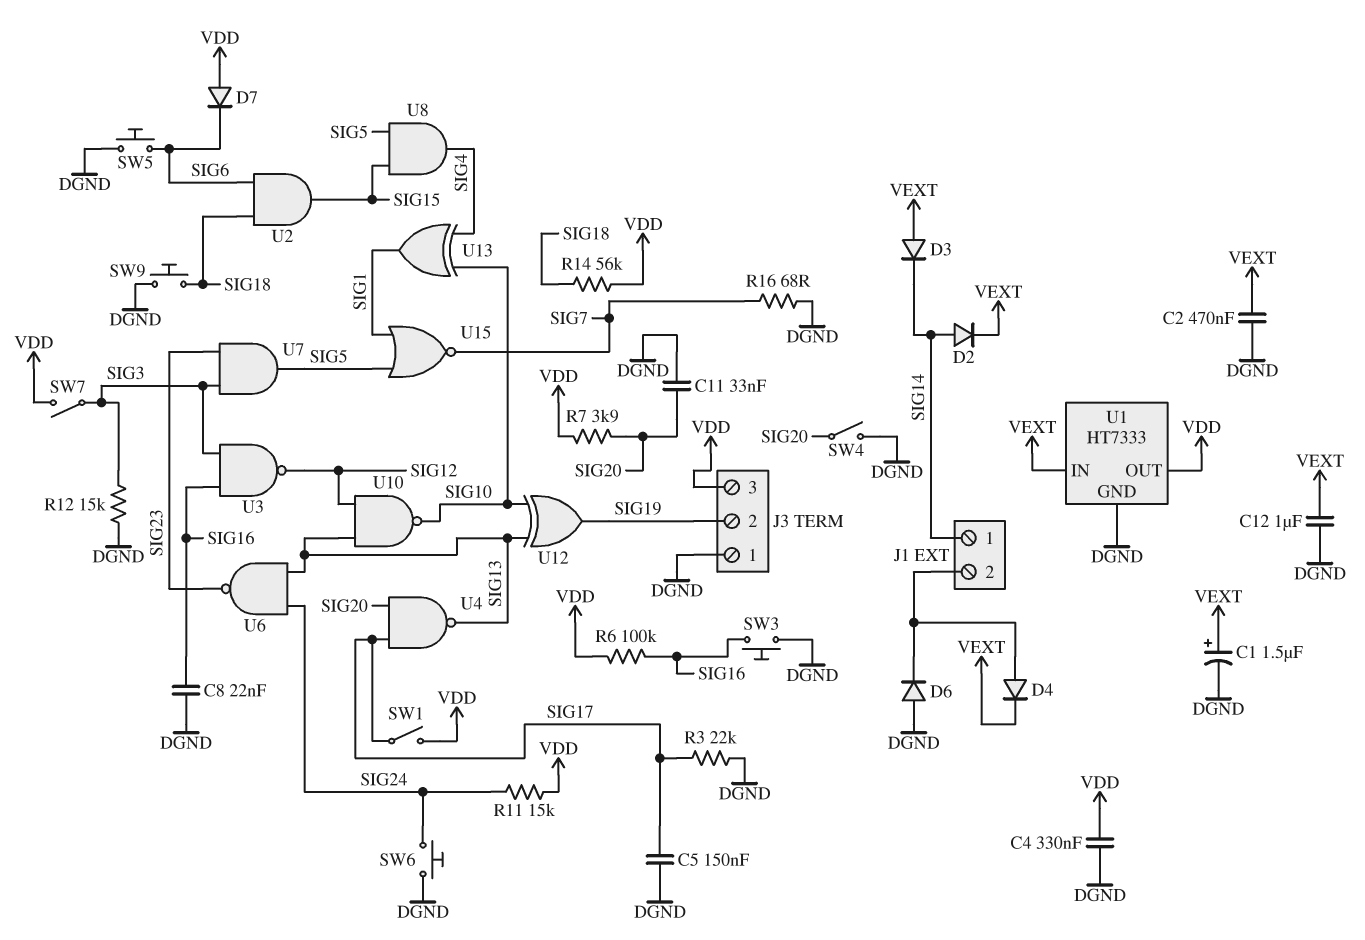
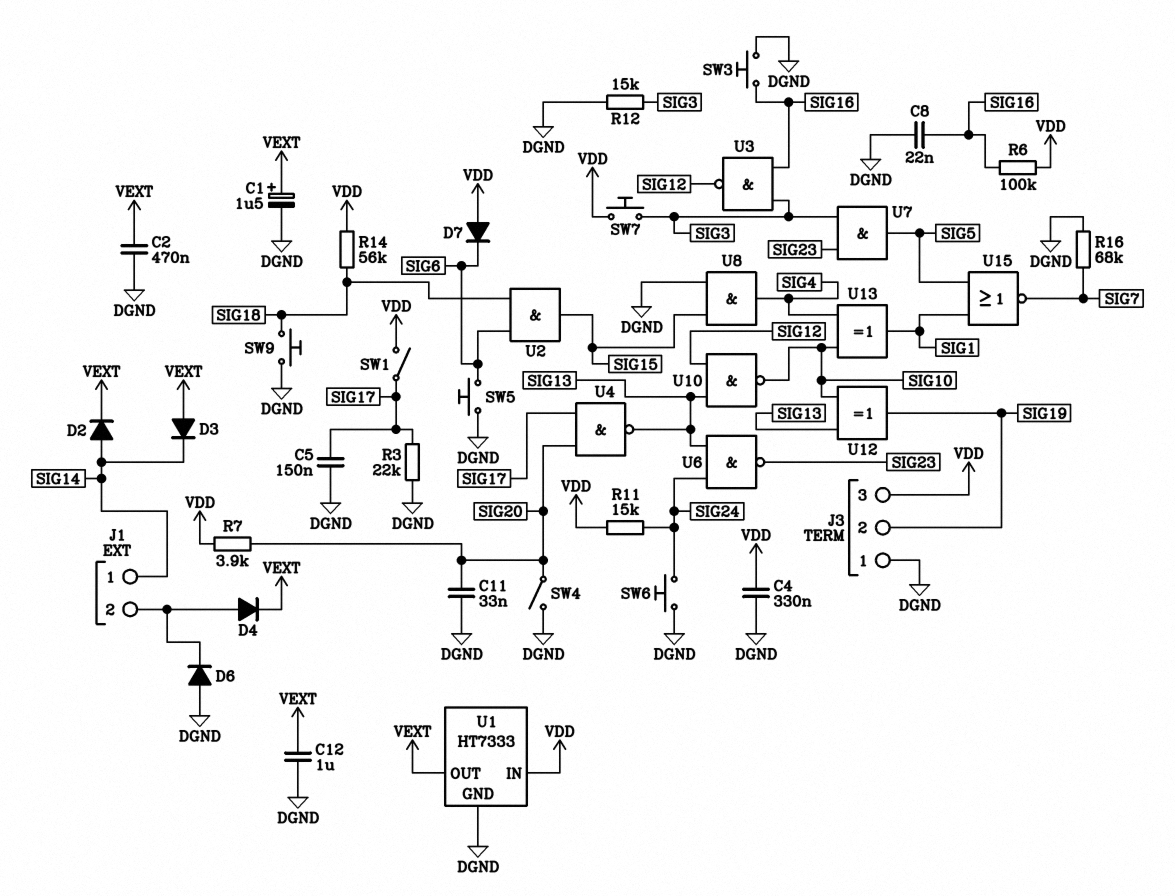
R16: 68 (DGND, SIG7) -> 68k (DGND, SIG7)
SW7: switch (SIG3, VDD) -> button (SIG3, VDD)
U1 pin IN: VEXT -> VDD
U1 pin OUT: VDD -> VEXT
U8: AND (in SIG5, in SIG15, out SIG4) -> AND (in DGND, in SIG15, out SIG4)

